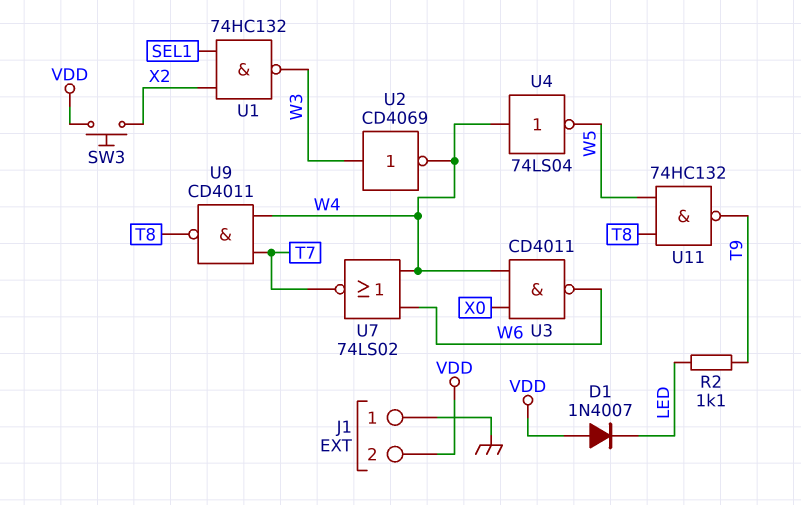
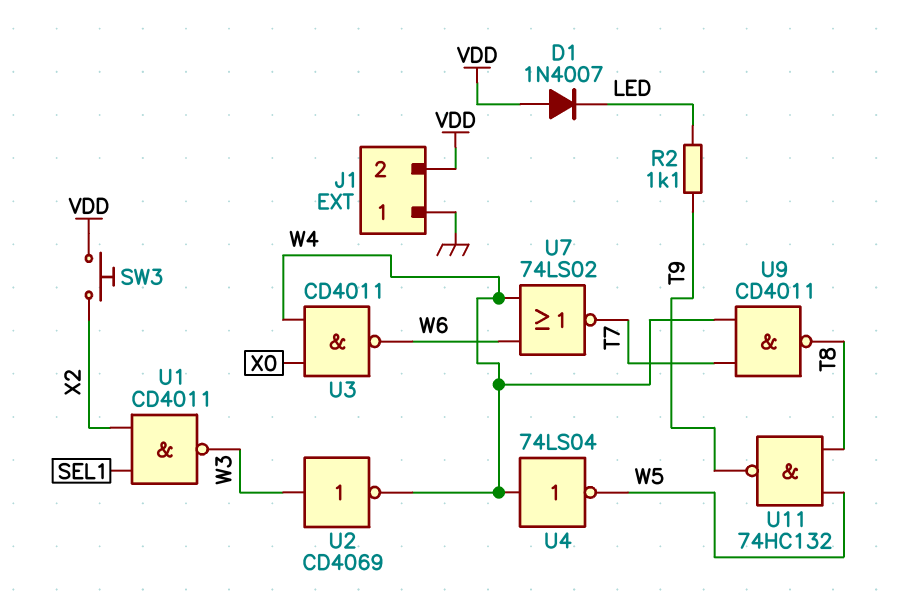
U1: NAND 74HC132 (in SEL1, in X2, out W3) -> NAND CD4011 (in SEL1, in X2, out W3)

